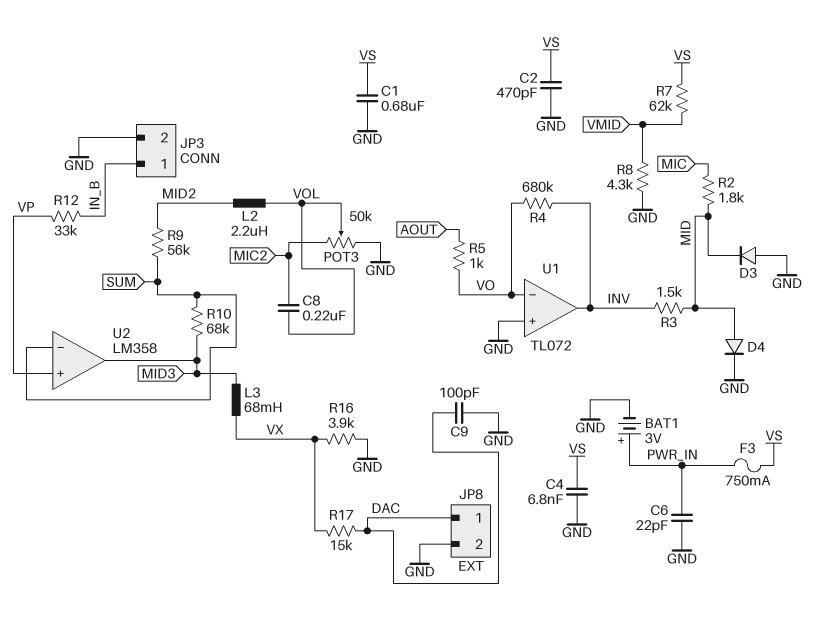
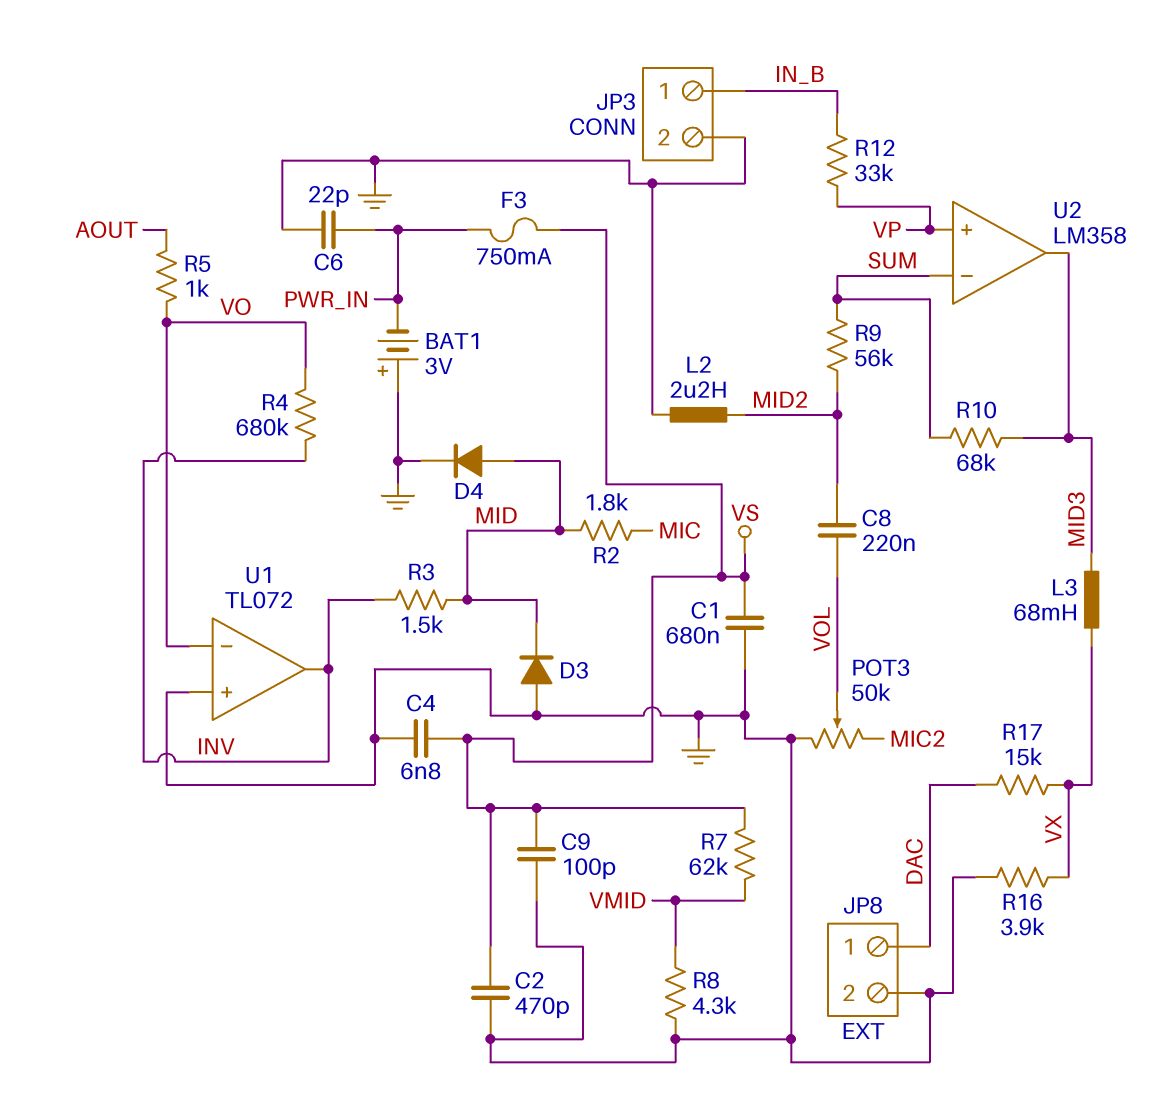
BAT1: 3V (plus PWR_IN, minus GND) -> 3V (plus GND, minus PWR_IN)
C8: 220nF (MIC2, VOL) -> 220nF (MID2, VOL)
C9: 100pF (DAC, GND) -> 100pF (GND, VS)
L2: 2.2uH (MID2, VOL) -> 2.2uH (GND, MID2)

